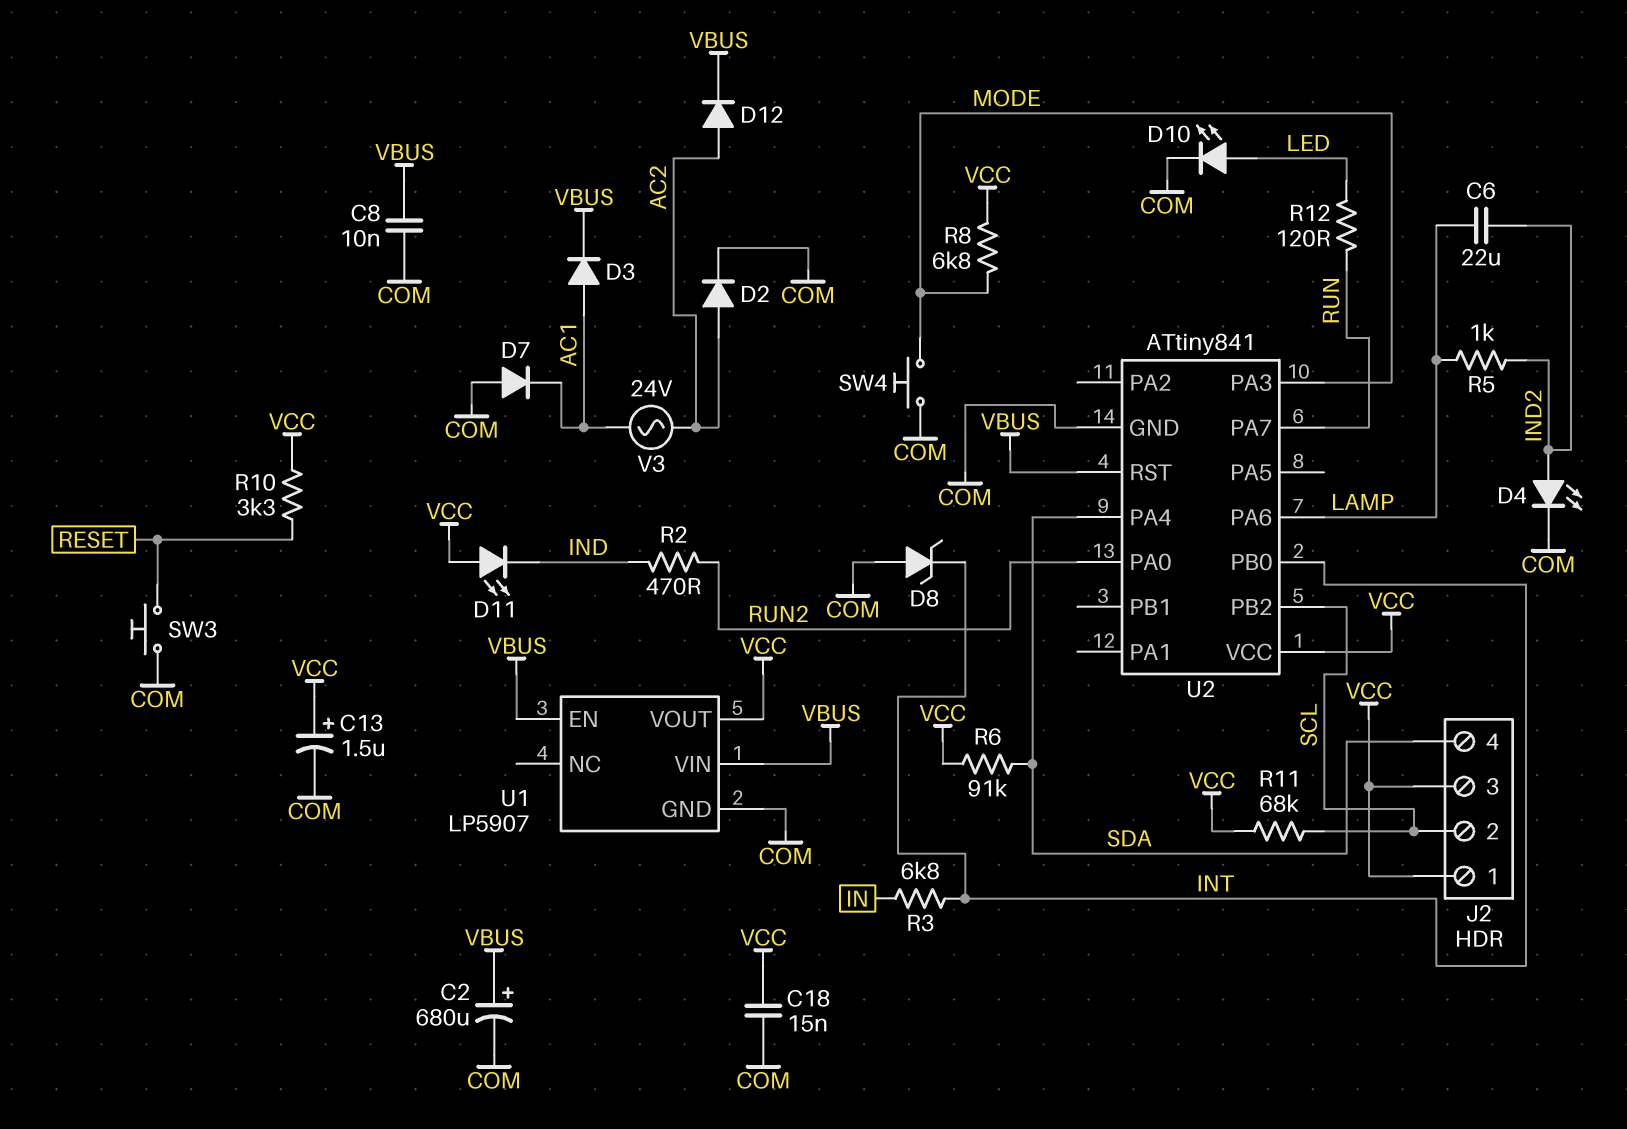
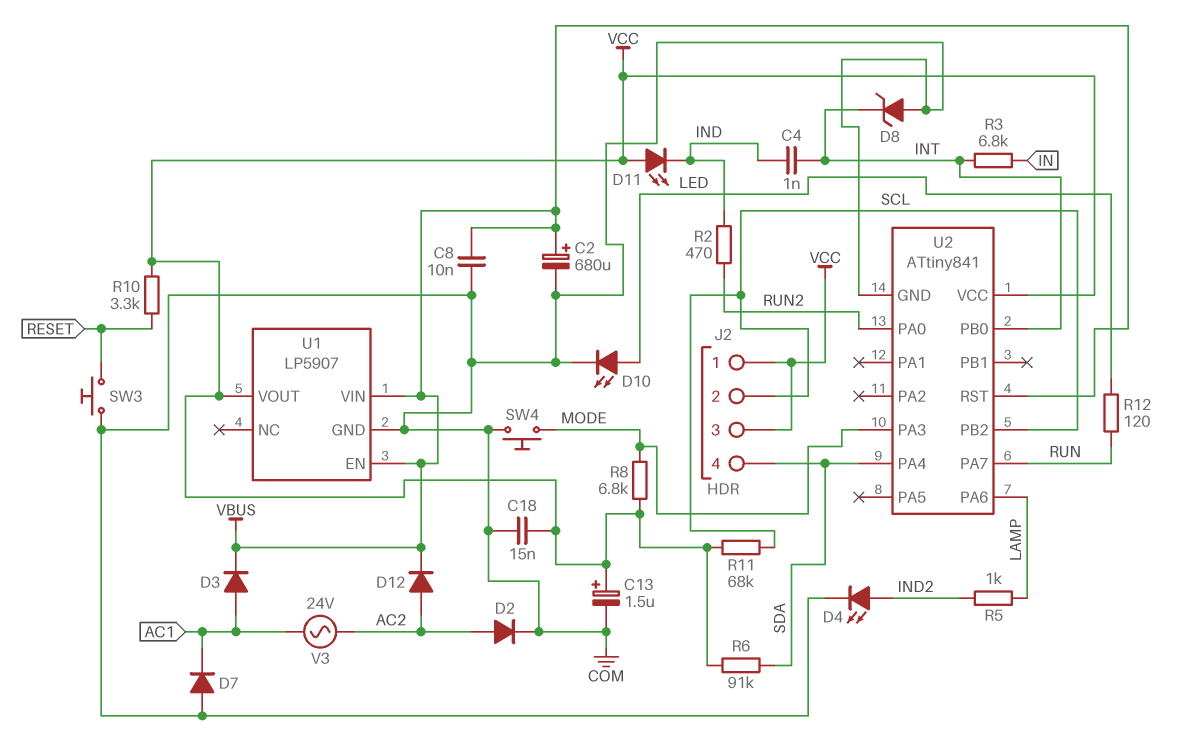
C4: none -> 1nF (IND, INT)
C6: 22uF (IND2, LAMP) -> none

